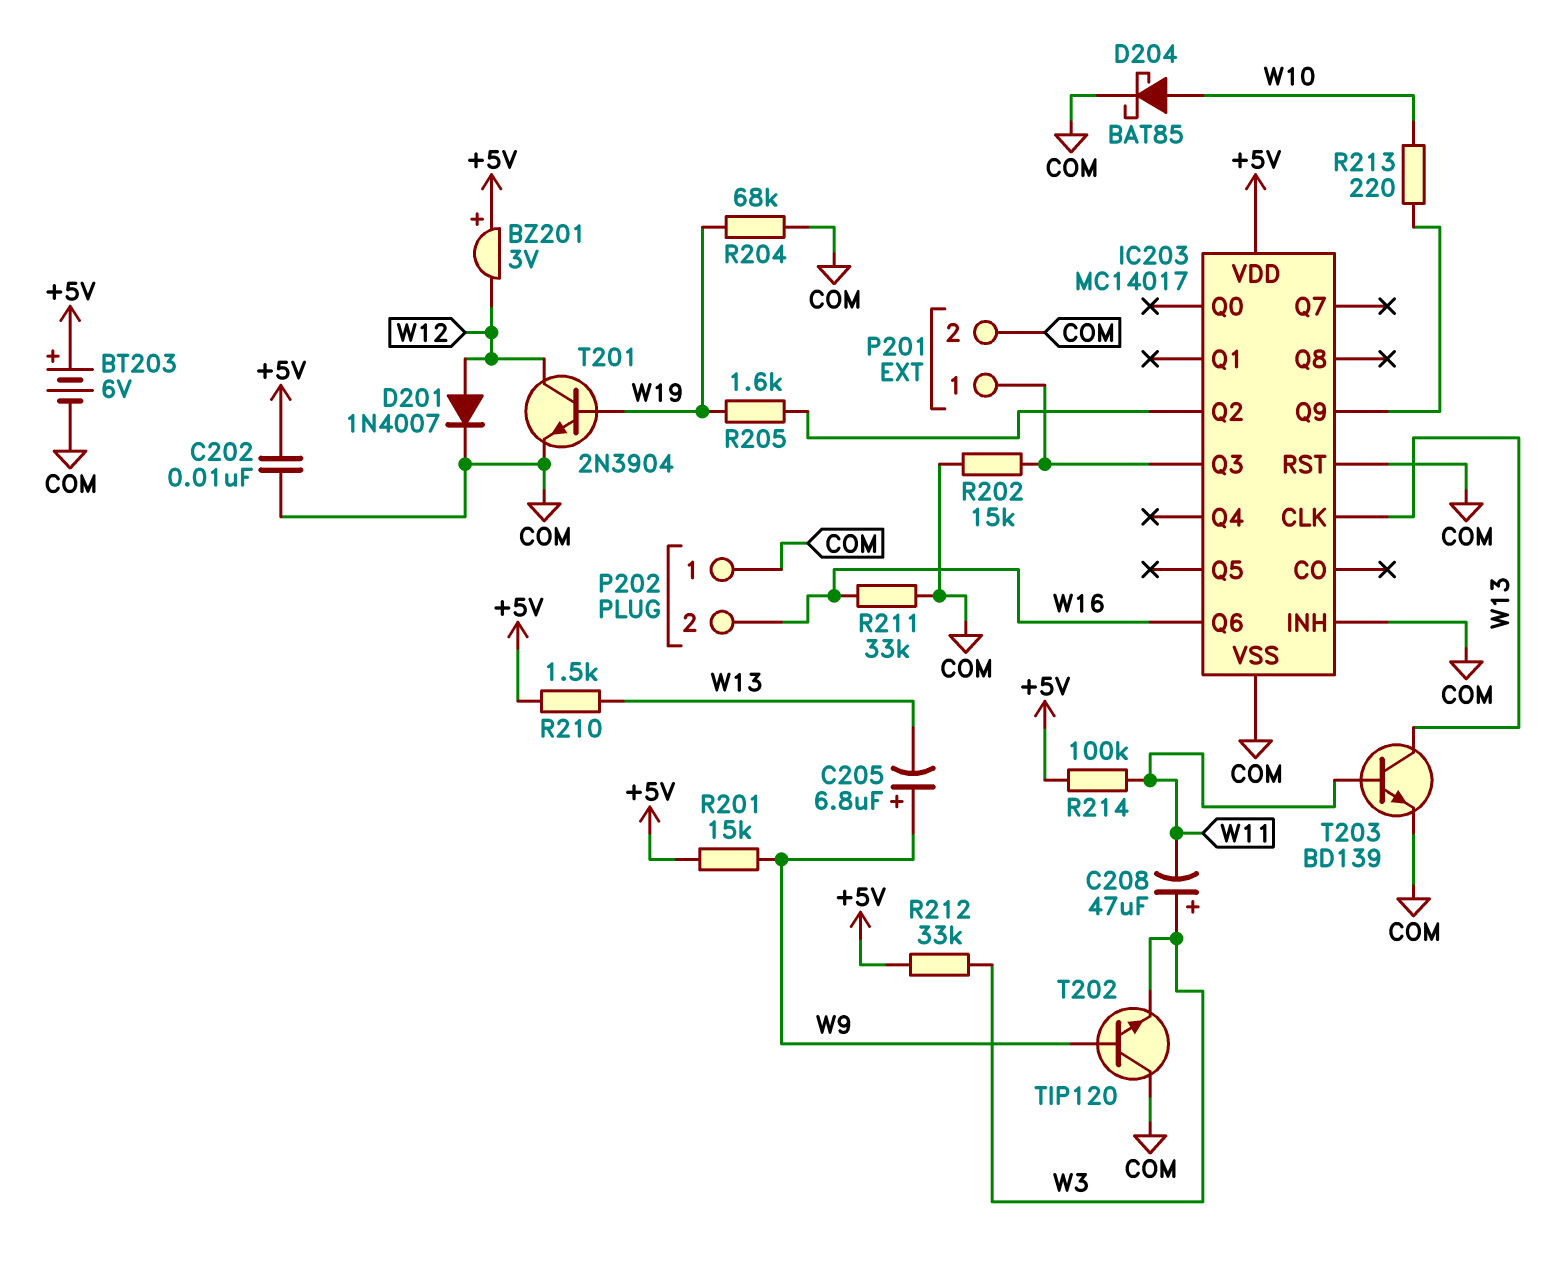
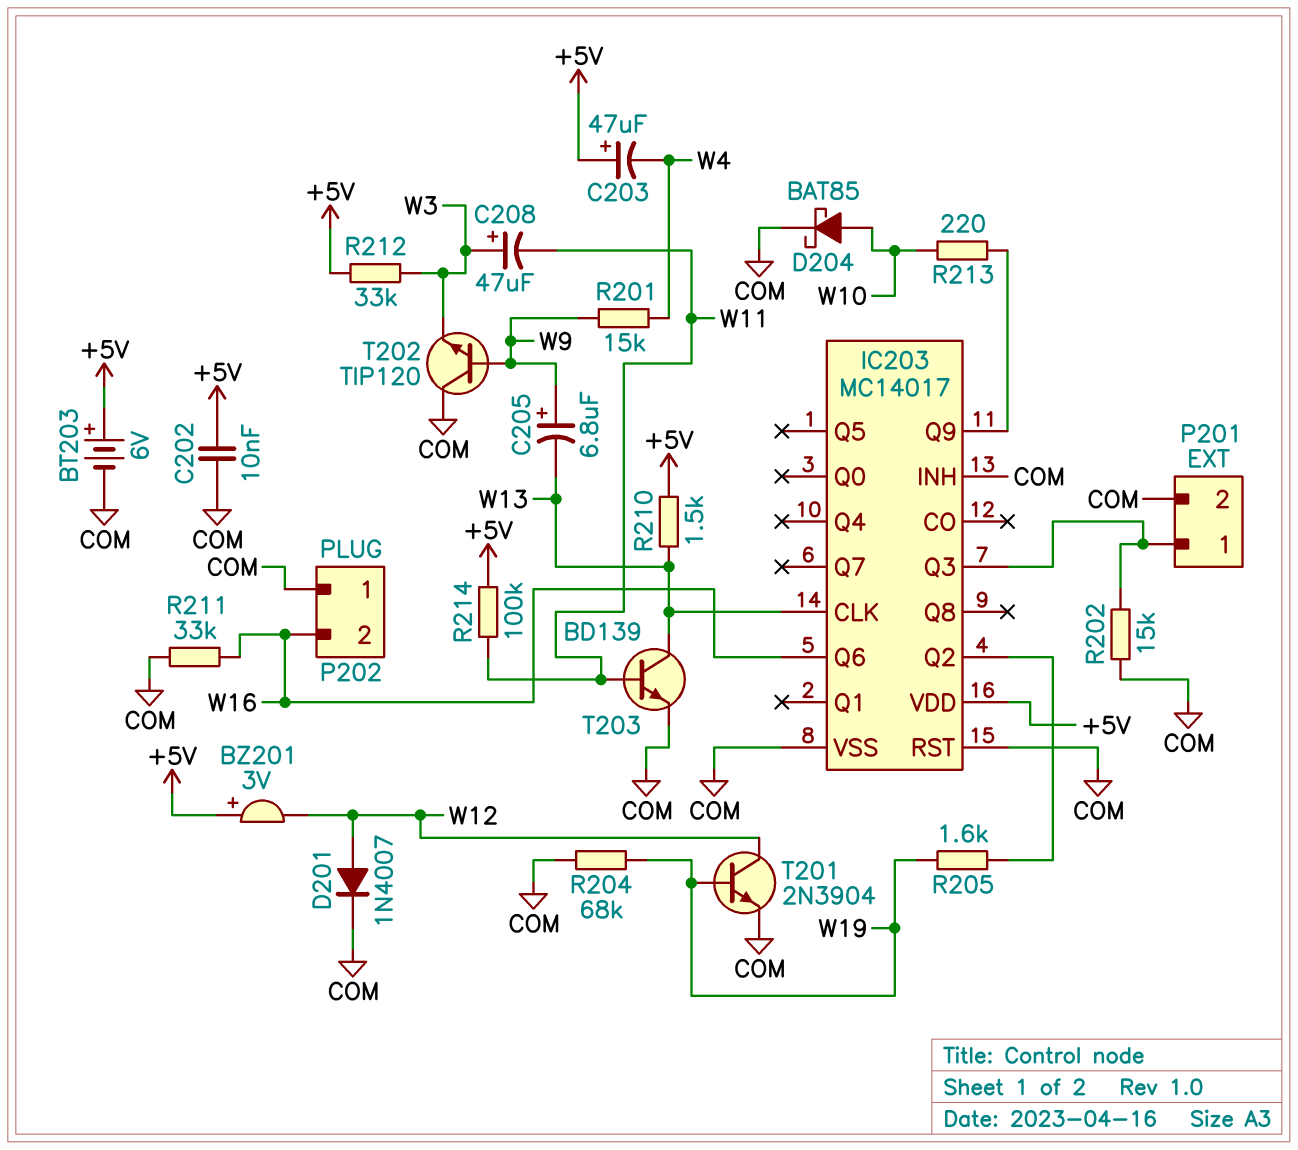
C203: none -> 47uF (plus +5V, minus W4)
R201: 15k (+5V, W9) -> 15k (W4, W9)

